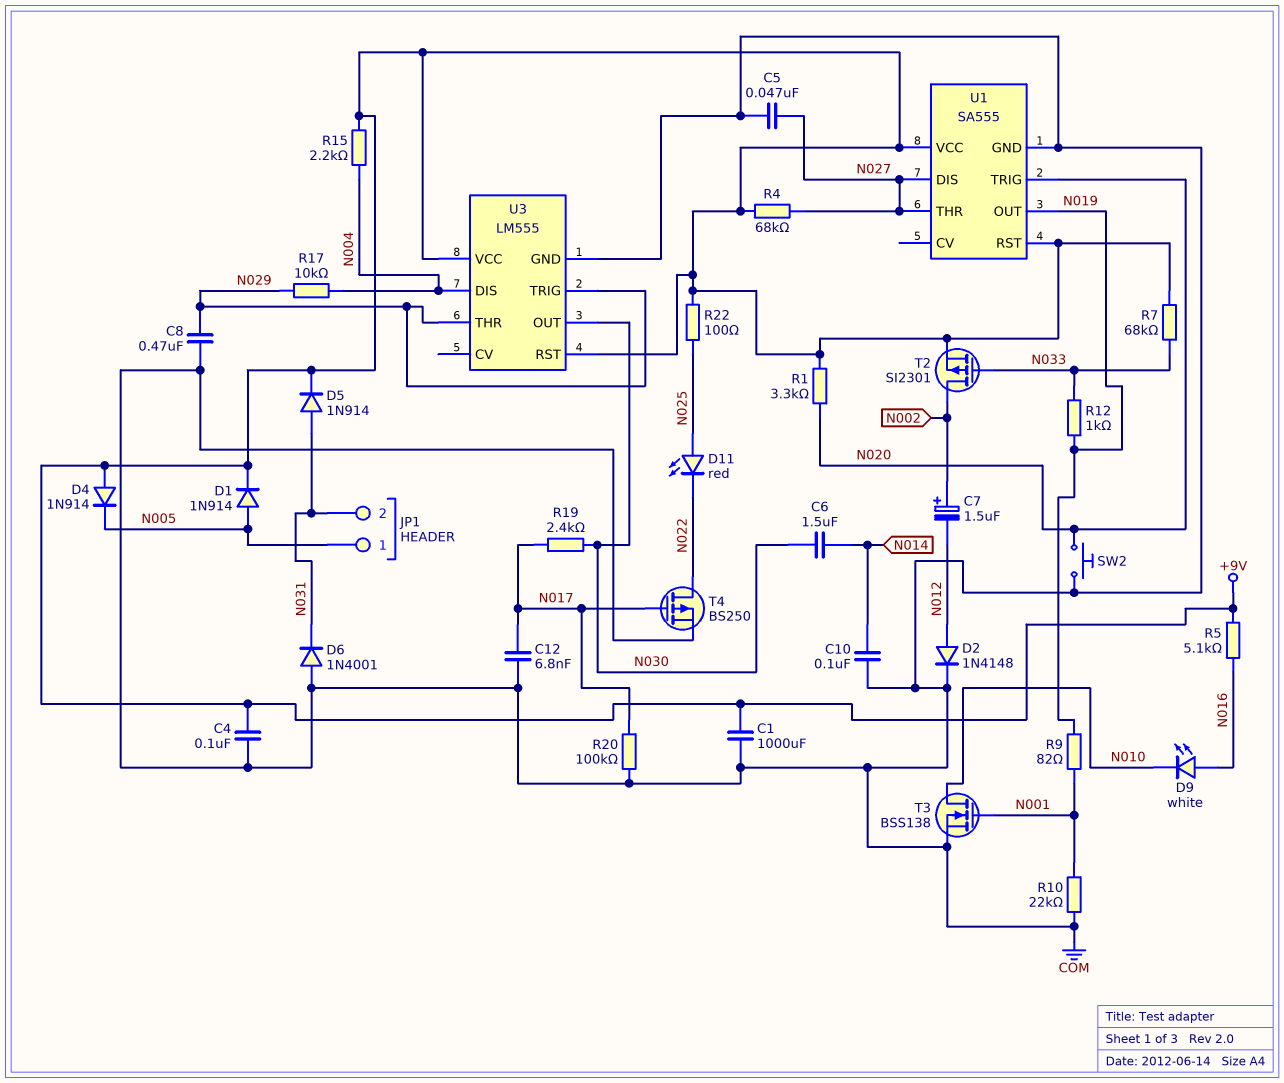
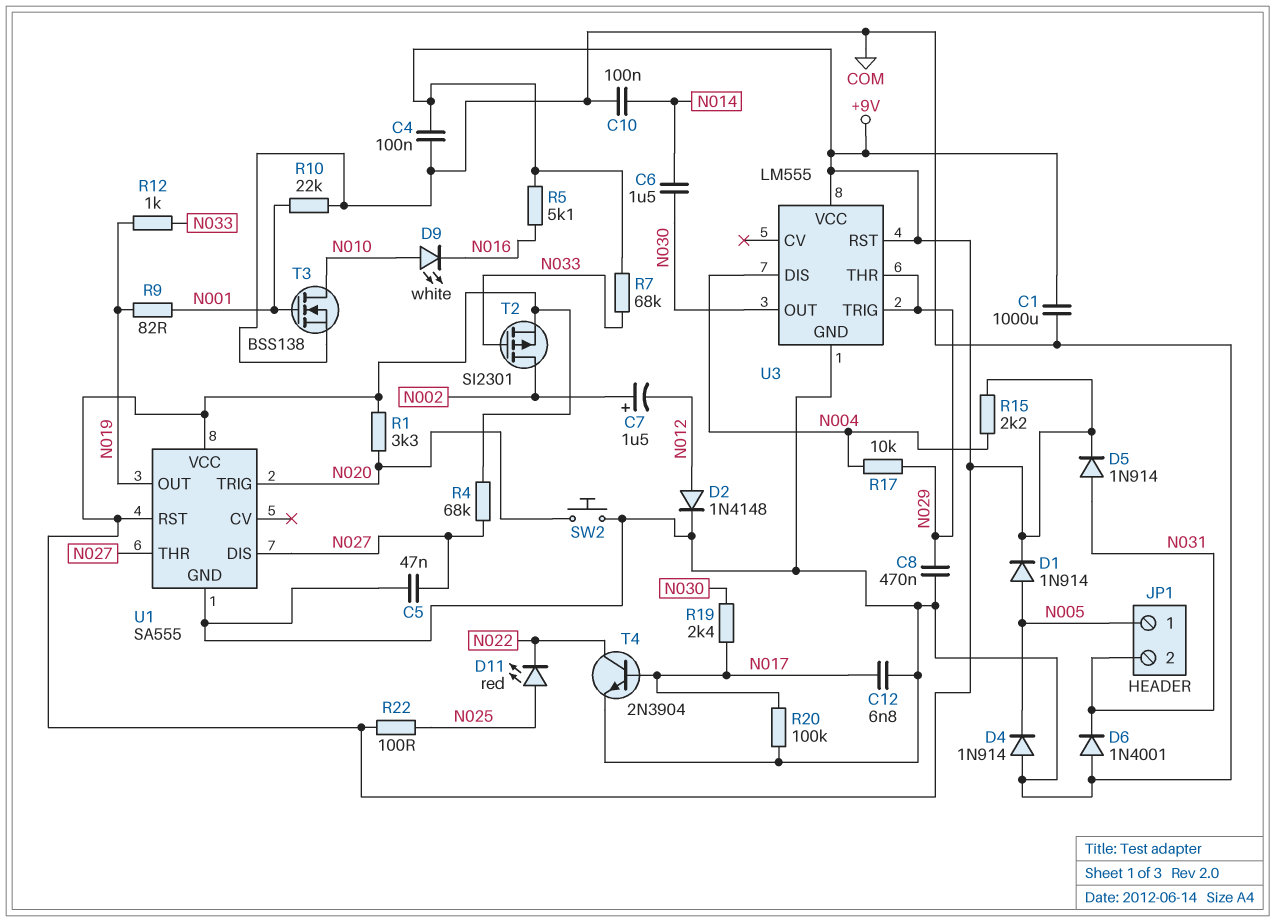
D4: diode 1N914 (A +9V, K N005) -> diode 1N914 (A COM, K N005)
D9: LED white (A N016, K N010) -> LED white (A N010, K N016)
T4: PMOS BS250 (G N017, D N022, S COM) -> NPN 2N3904 (B N017, C N022, E COM)

